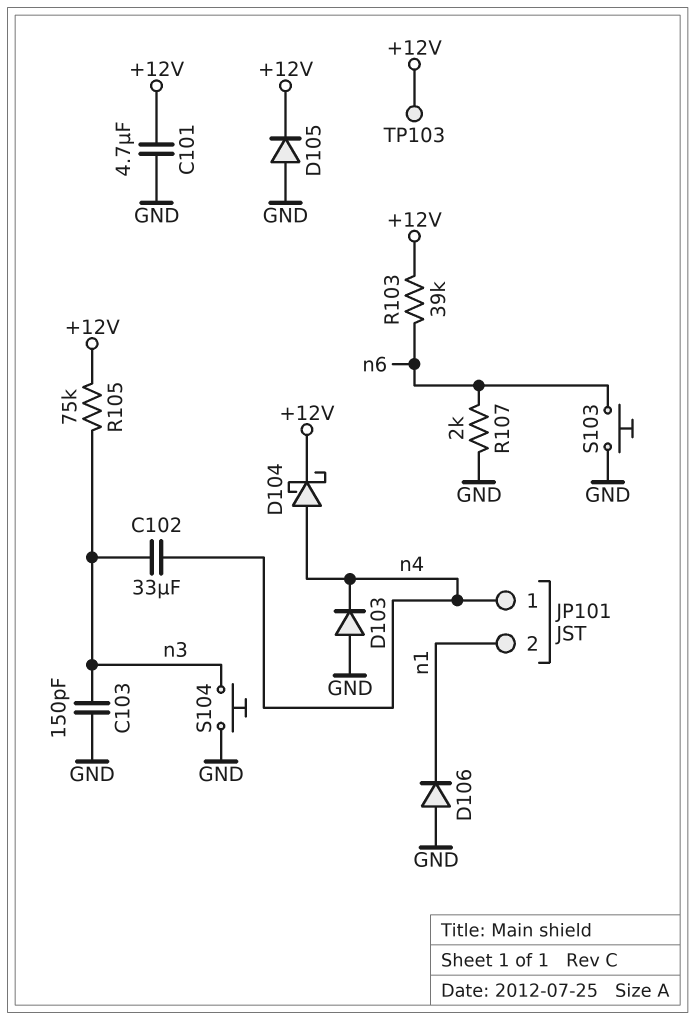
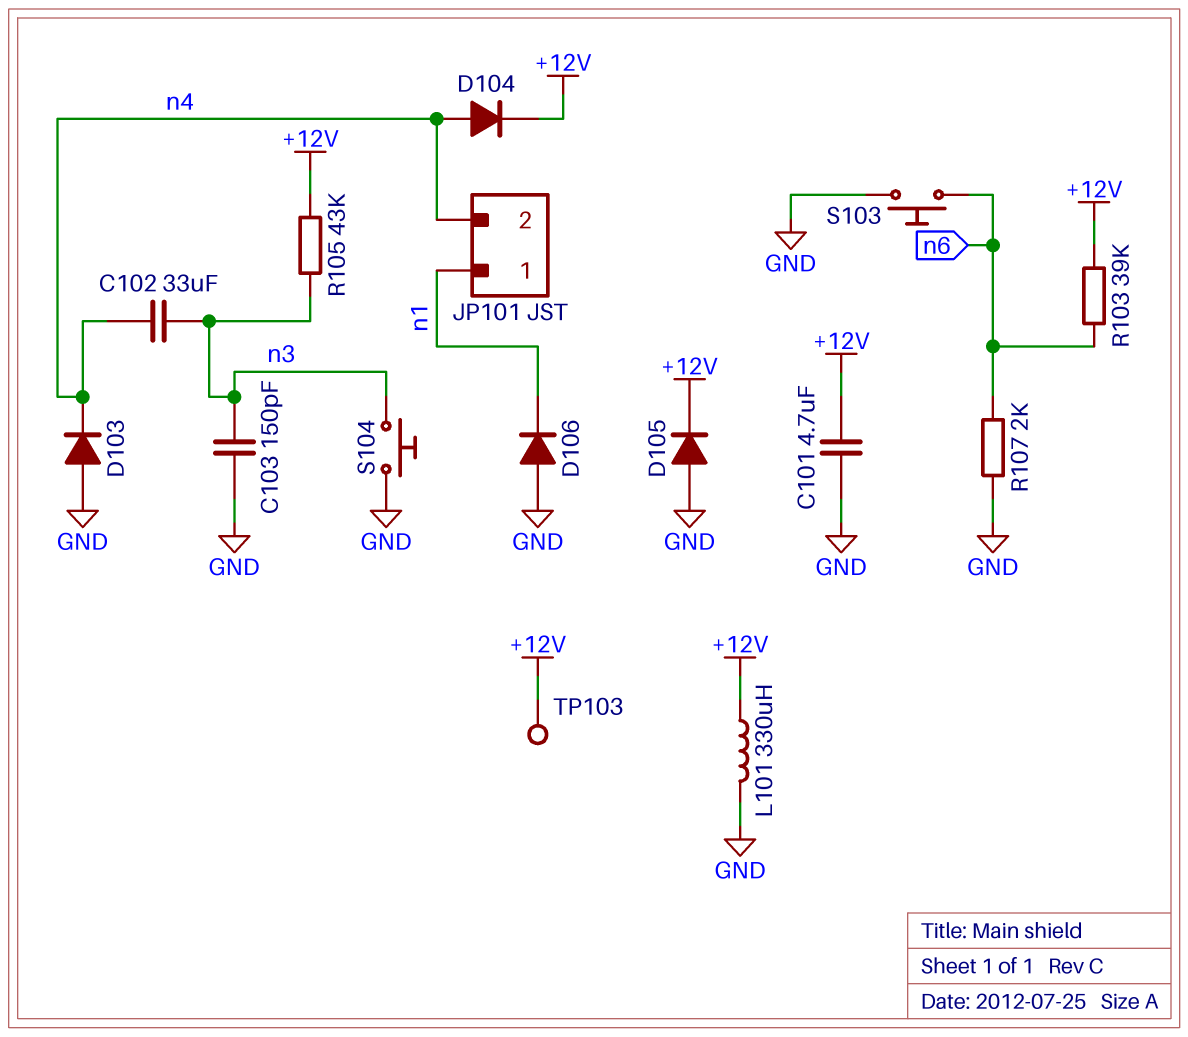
D104: schottky (A n4, K +12V) -> diode (A n4, K +12V)
JP101 pin 1: n4 -> n1
JP101 pin 2: n1 -> n4
L101: none -> 330uH (+12V, GND)
R105: 75k (+12V, n3) -> 43k (+12V, n3)

